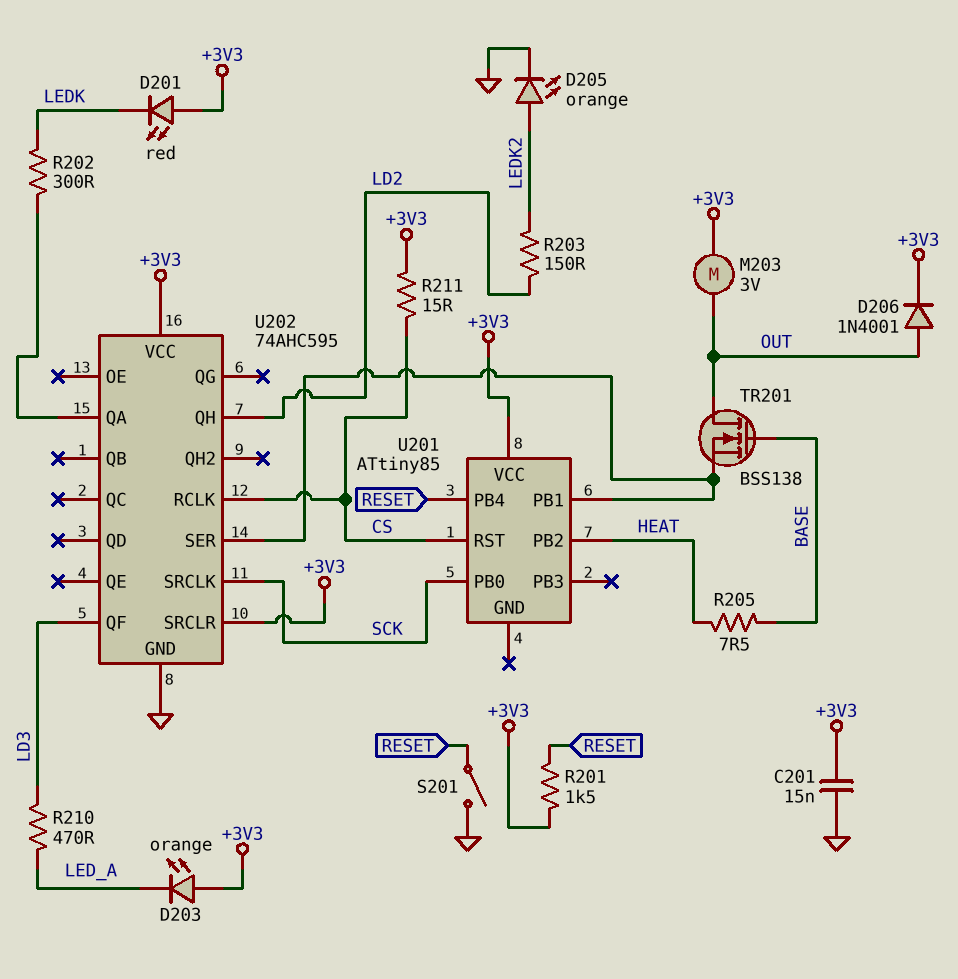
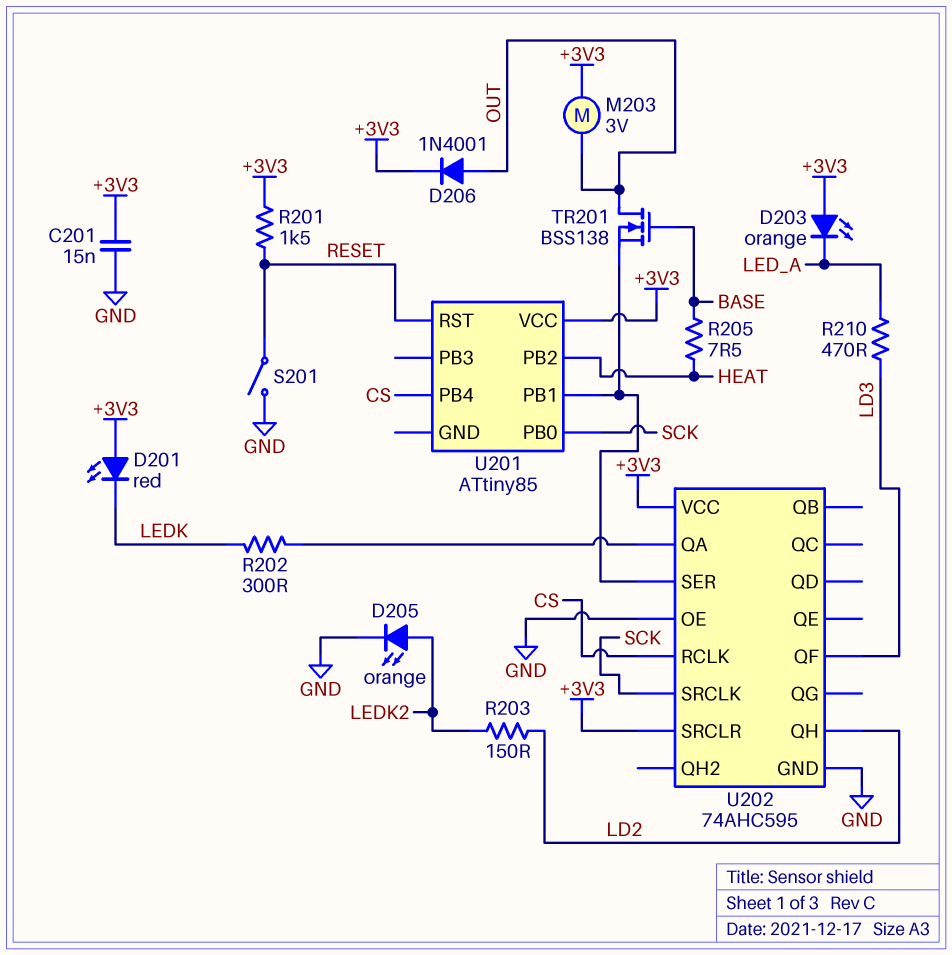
R211: 15 (+3V3, CS) -> none
U201 pin PB4: RESET -> CS
U201 pin RST: CS -> RESET
U202 pin OE: none -> GND

